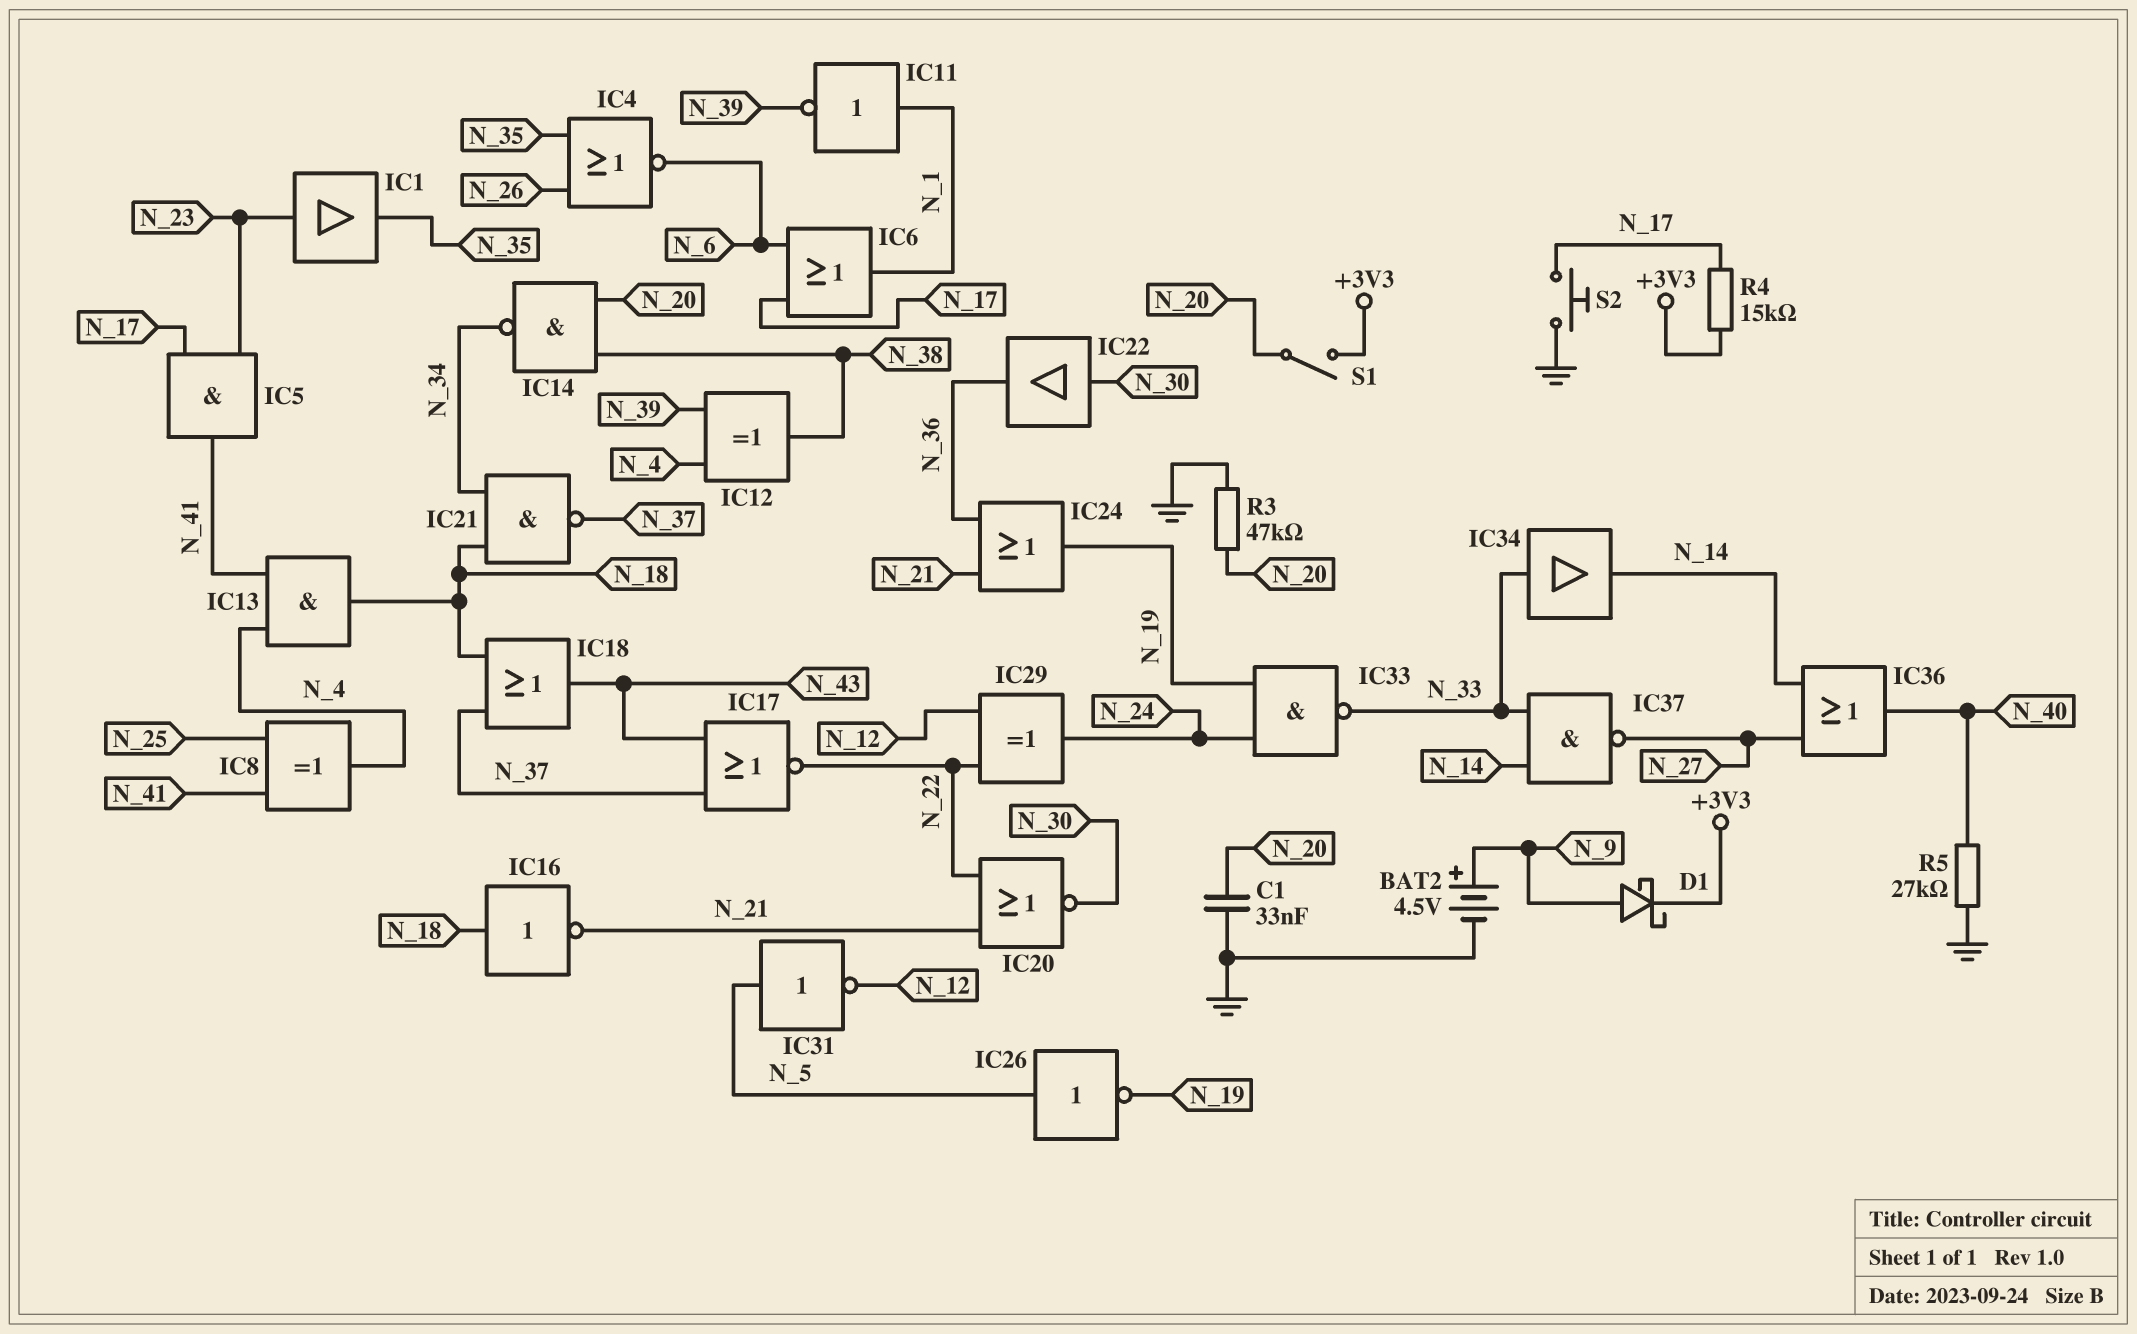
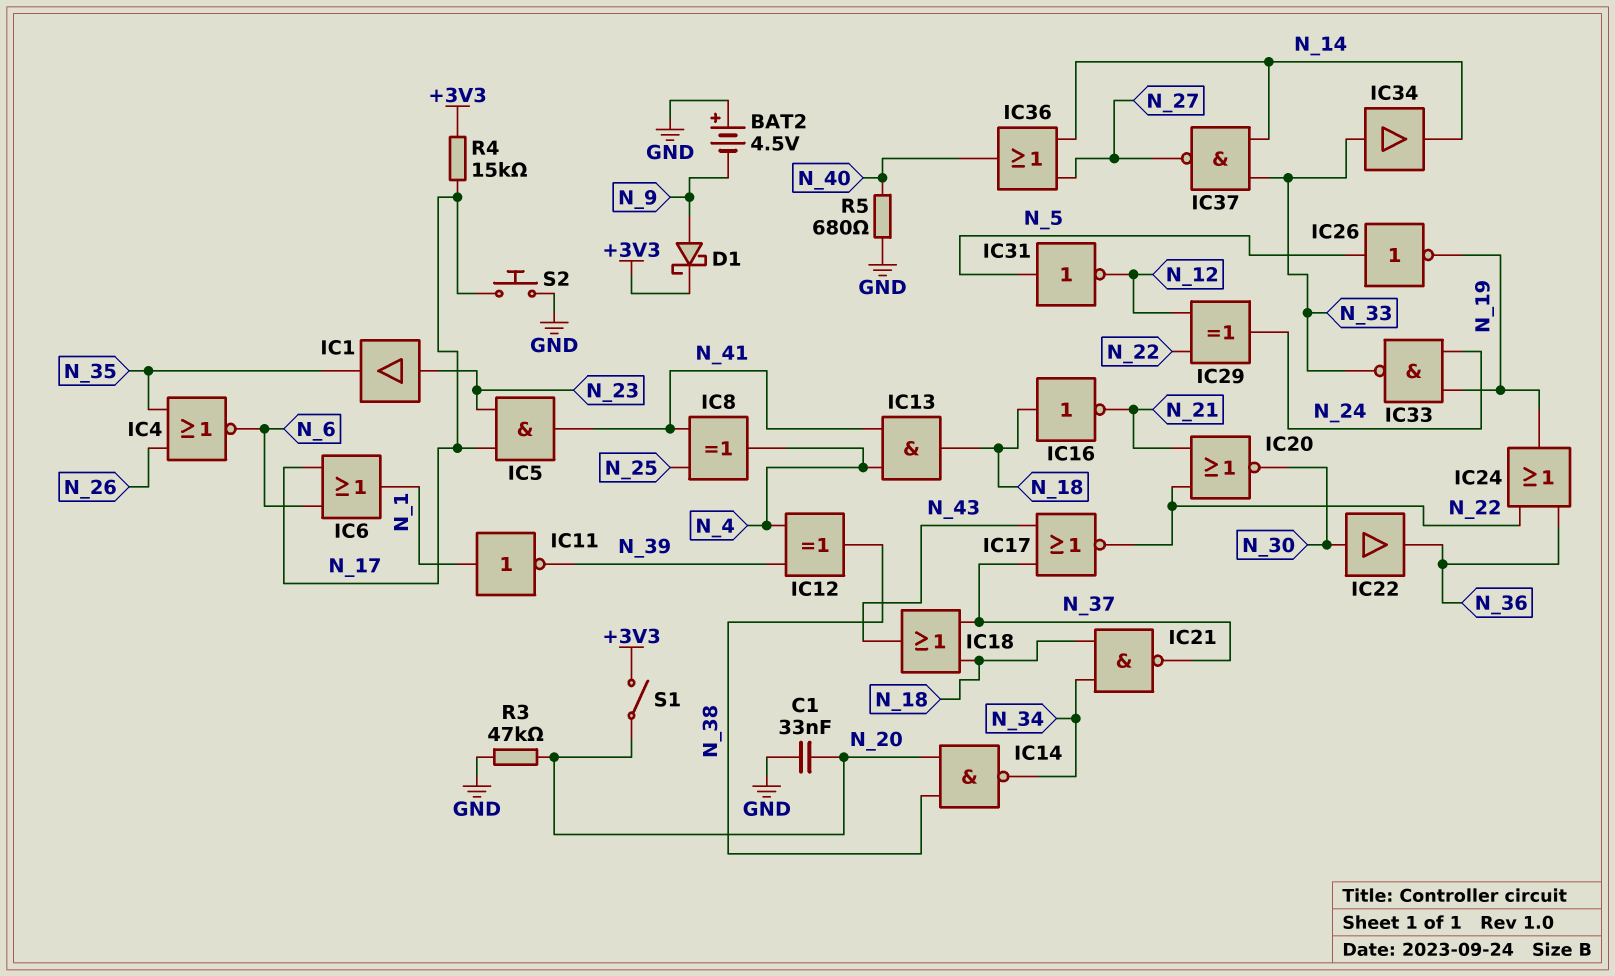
BAT2: 4.5V (plus N_9, minus GND) -> 4.5V (plus GND, minus N_9)
IC24: OR (in N_21, in N_36, out N_19) -> OR (in N_22, in N_36, out N_19)
R5: 27k (GND, N_40) -> 680 (GND, N_40)

